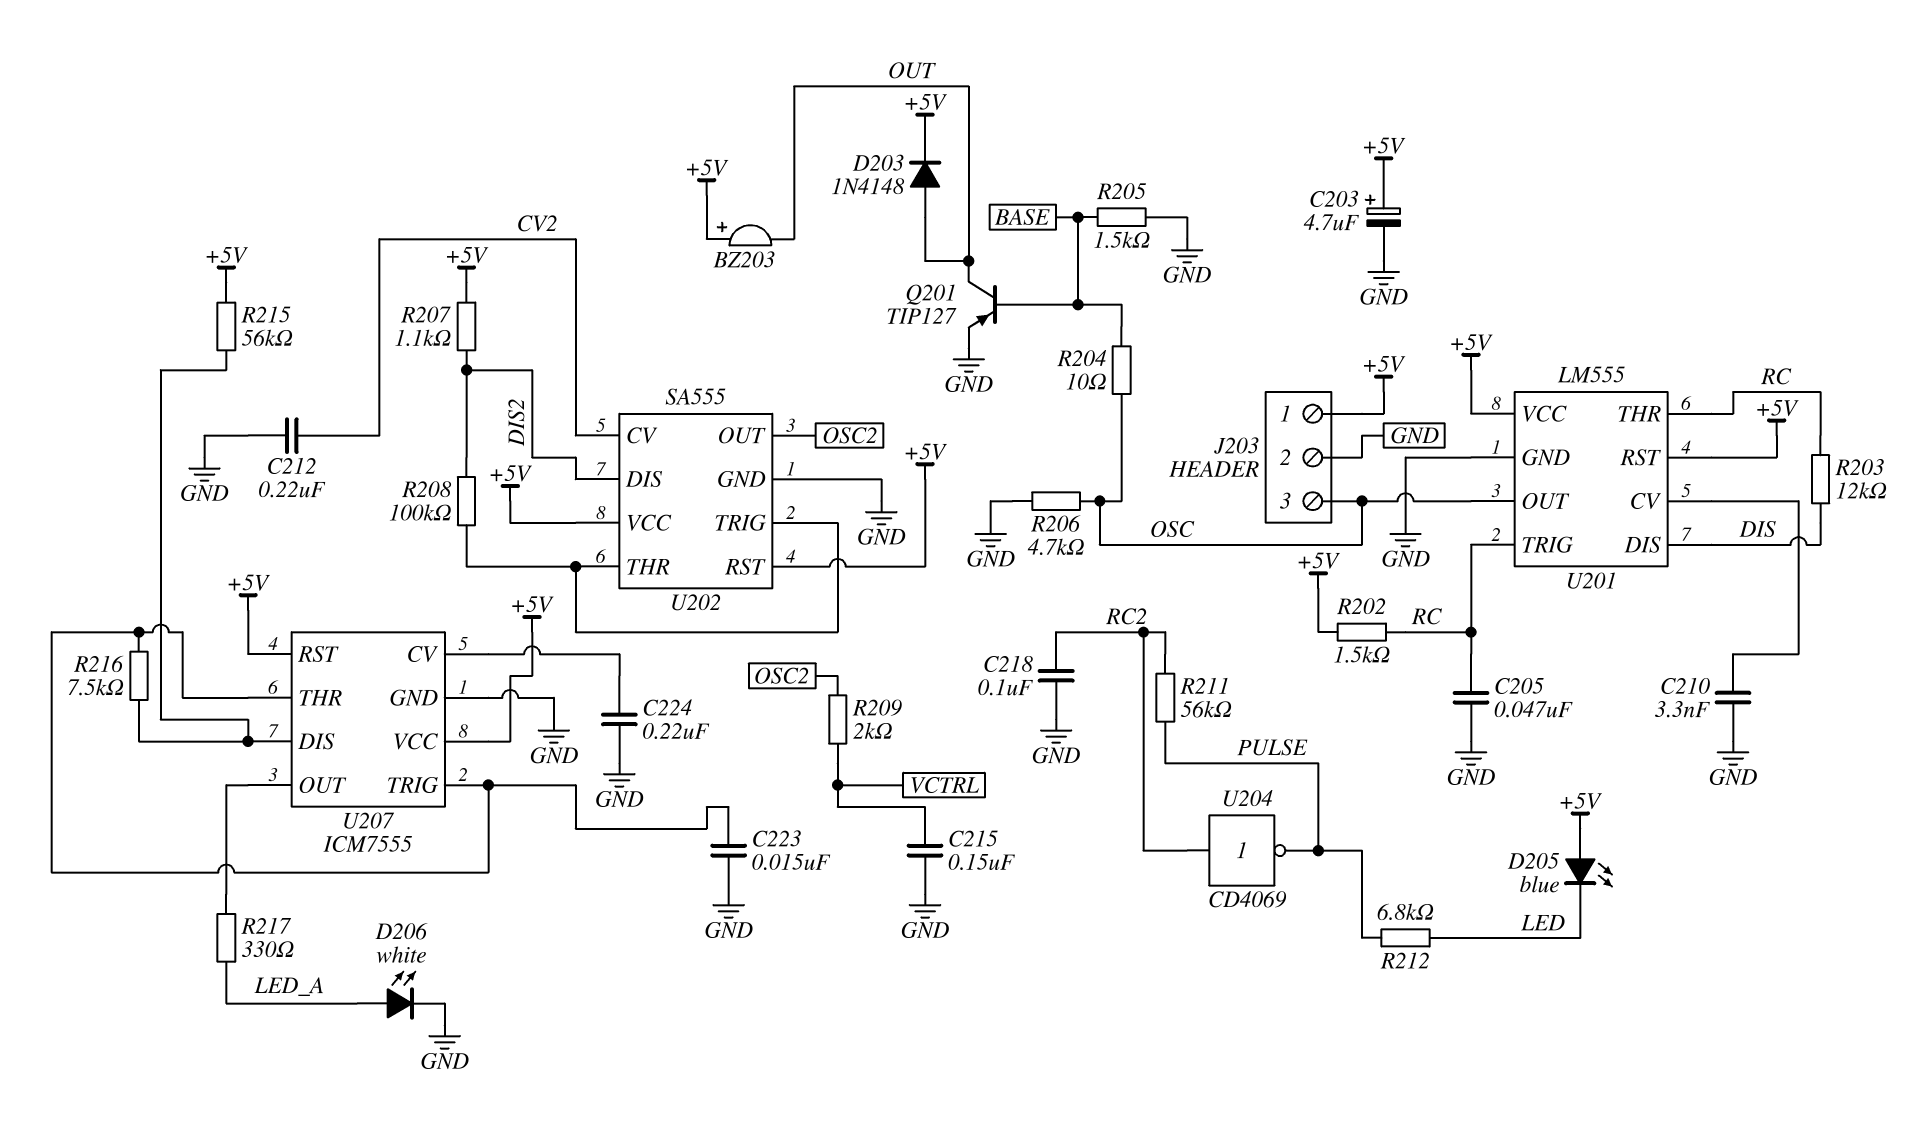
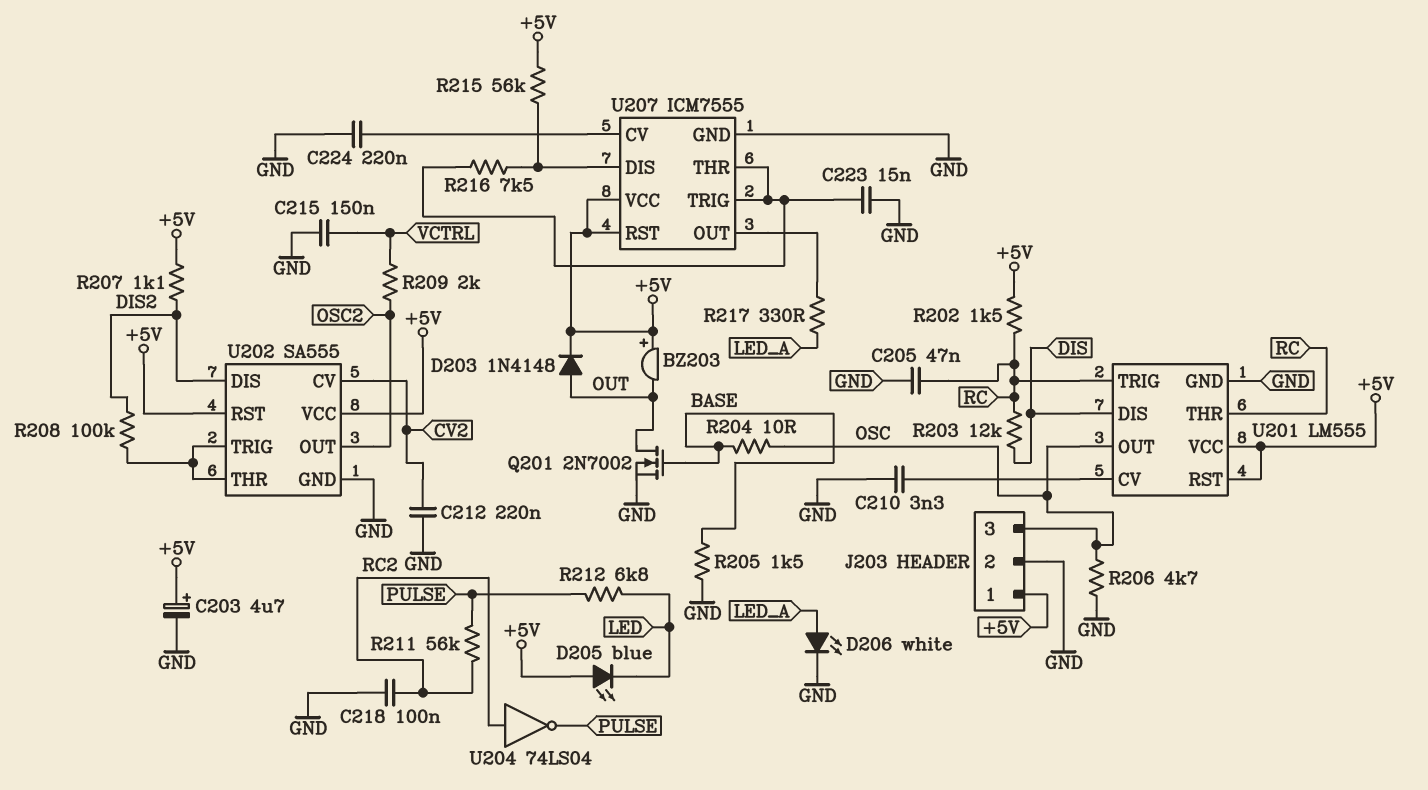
Q201: PNP TIP127 (B BASE, C OUT, E GND) -> NMOS 2N7002 (G BASE, D OUT, S GND)
U204: NOT CD4069 (in RC2, out PULSE) -> NOT 74LS04 (in RC2, out PULSE)

